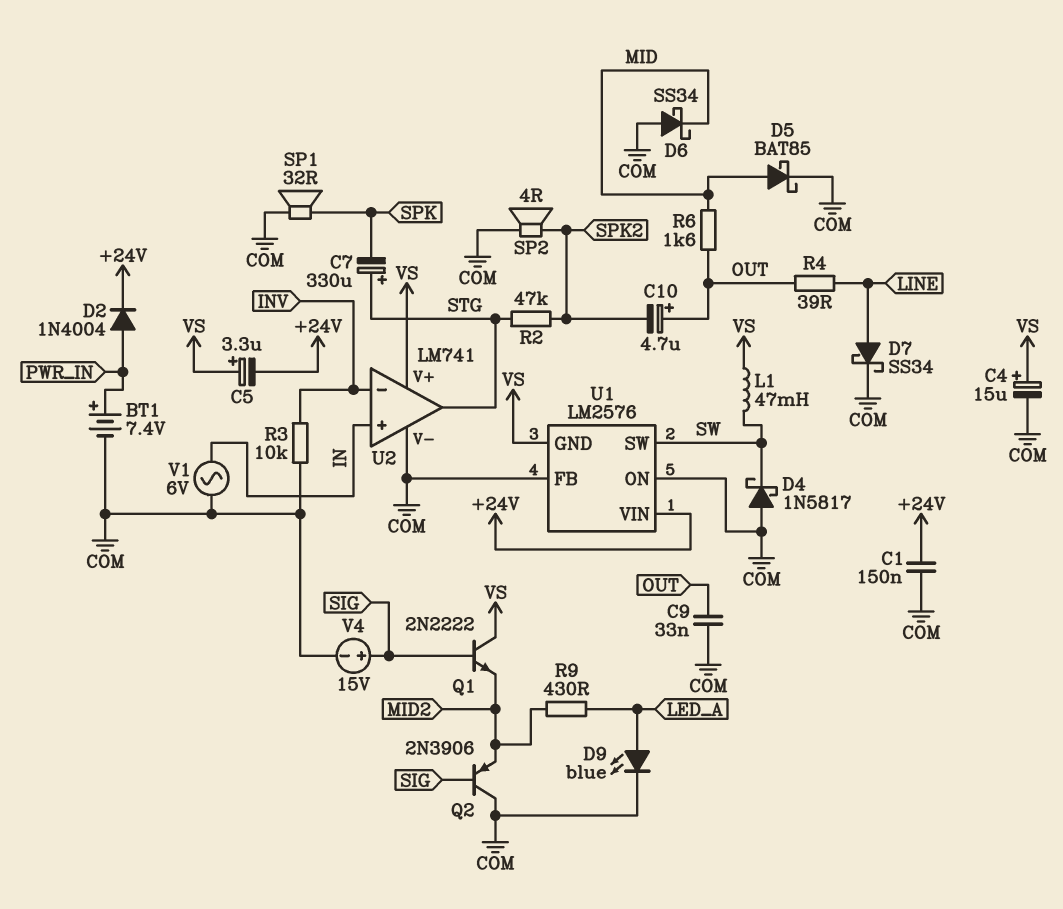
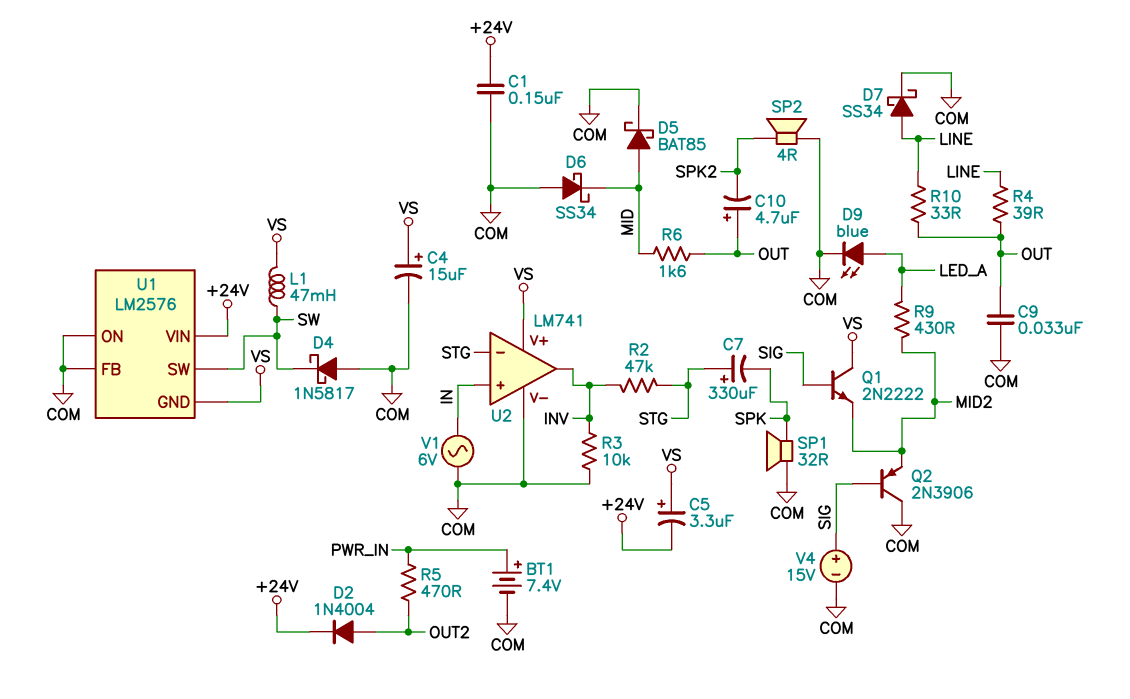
D2: diode 1N4004 (A PWR_IN, K +24V) -> diode 1N4004 (A OUT2, K +24V)
R2: 47k (SPK2, STG) -> 47k (INV, STG)
R5: none -> 470 (OUT2, PWR_IN)
R10: none -> 33 (LINE, OUT)
U2 pin in-: INV -> STG
U2 pin out: STG -> INV

